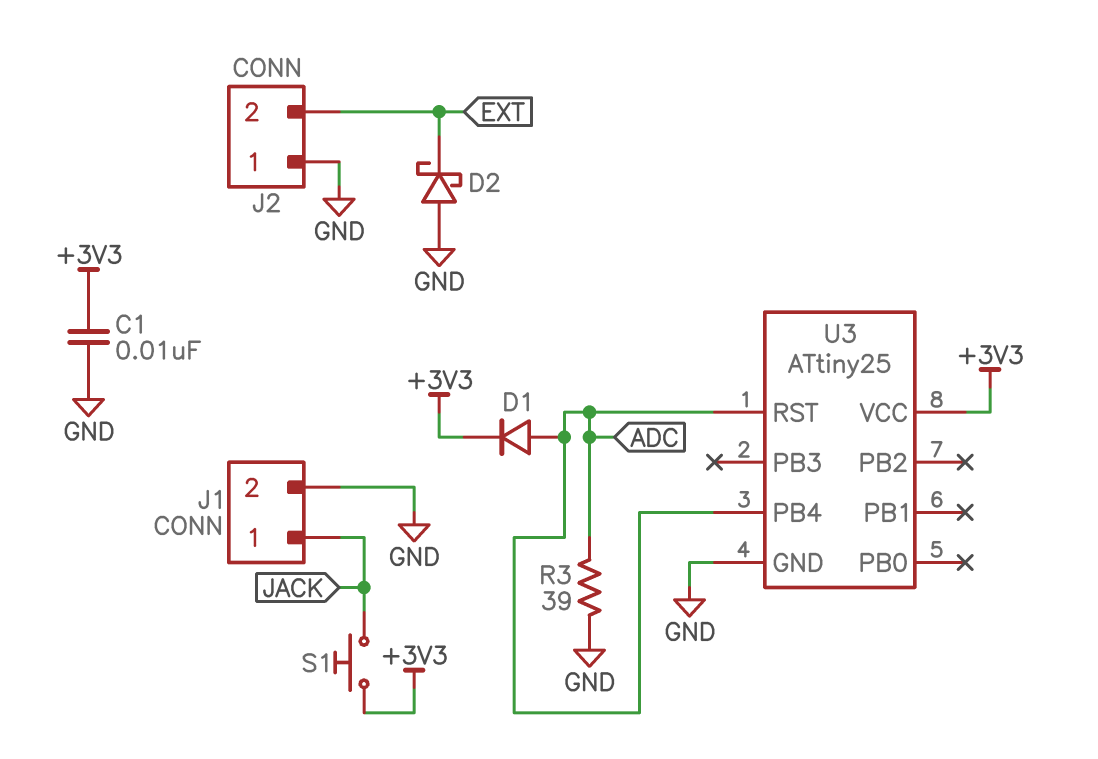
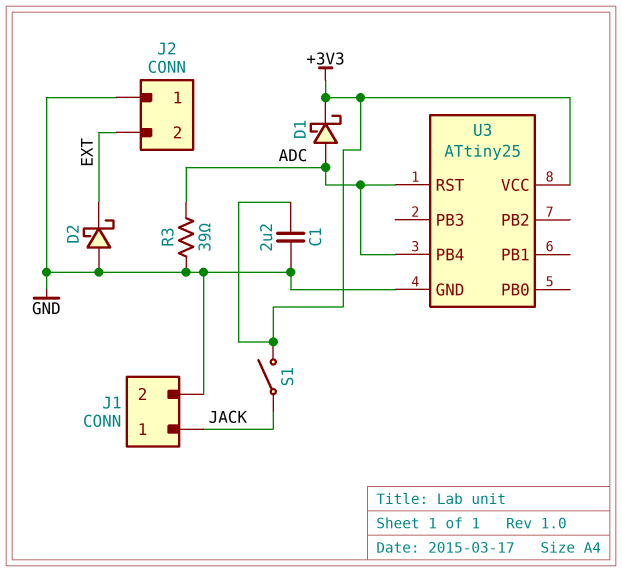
C1: 10nF (+3V3, GND) -> 2.2uF (+3V3, GND)
D1: diode (A ADC, K +3V3) -> schottky (A ADC, K +3V3)
S1: button (+3V3, JACK) -> switch (+3V3, JACK)

